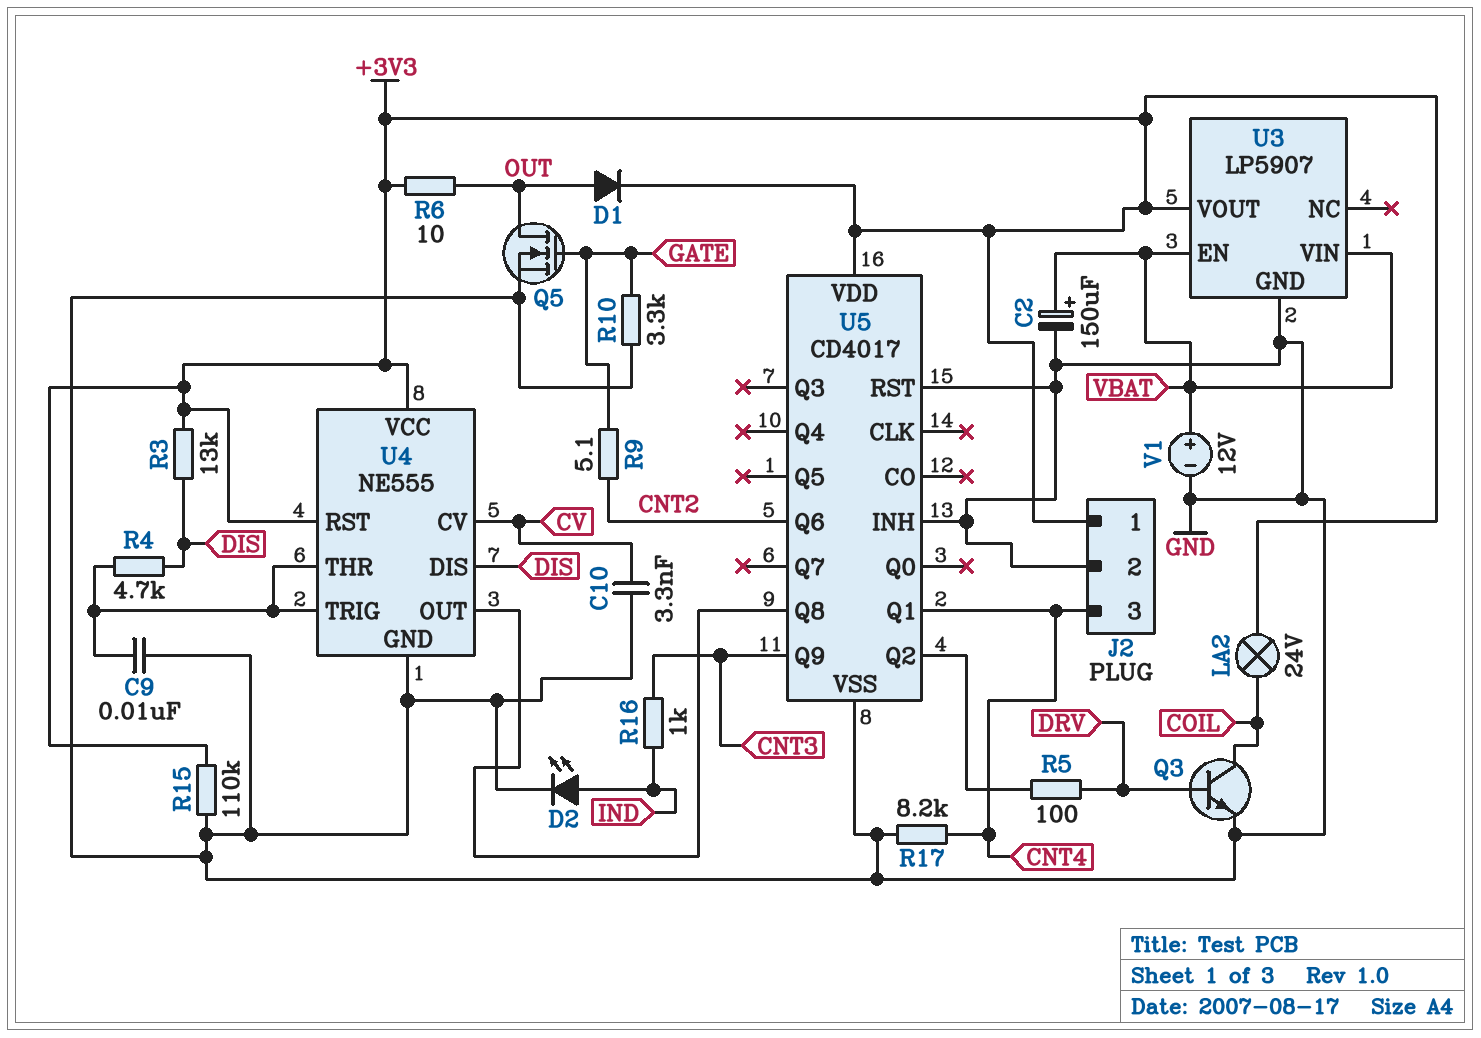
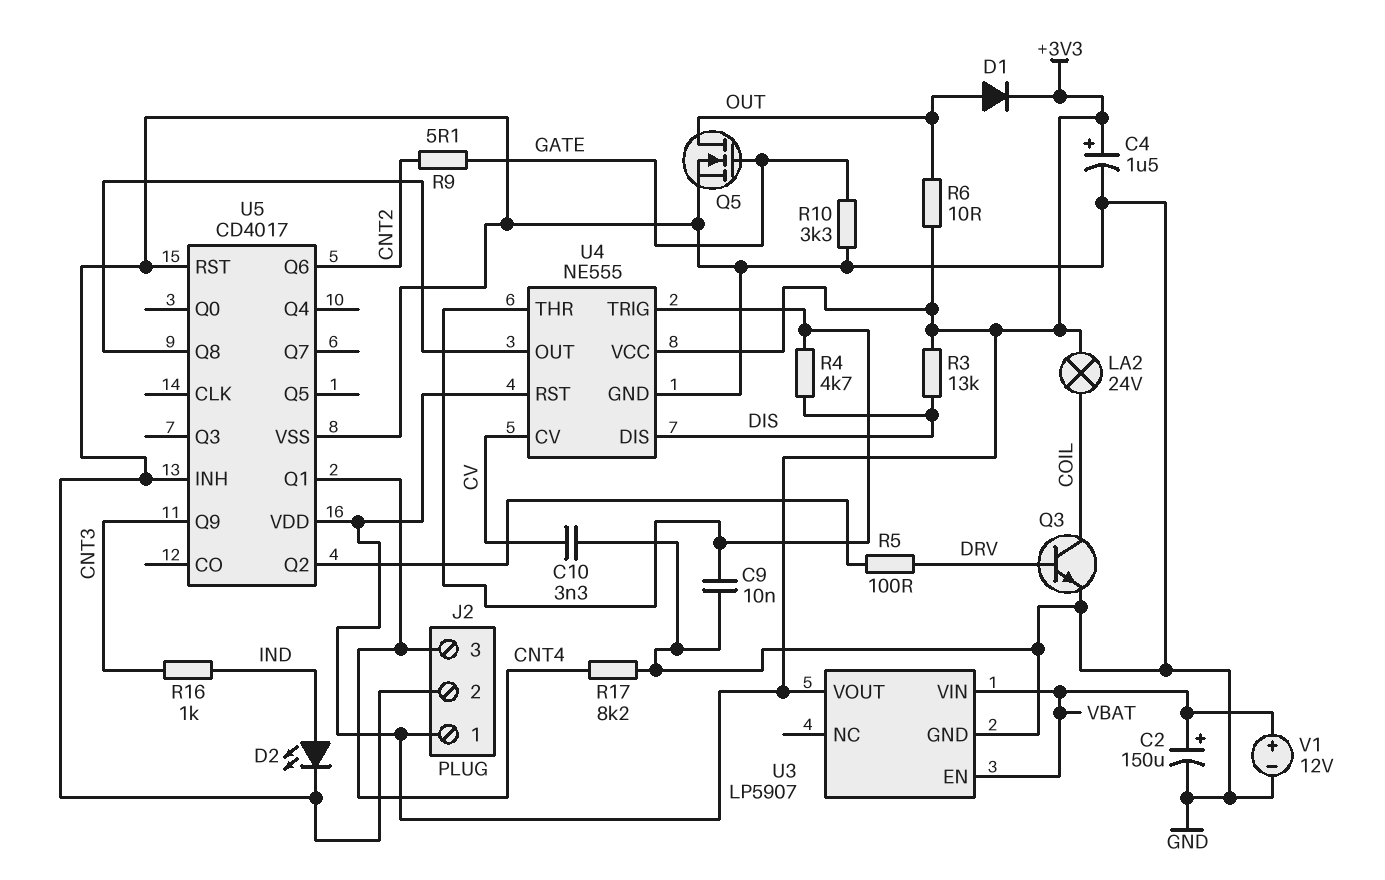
C4: none -> 1.5uF (plus +3V3, minus GND)
R15: 110k (+3V3, GND) -> none

